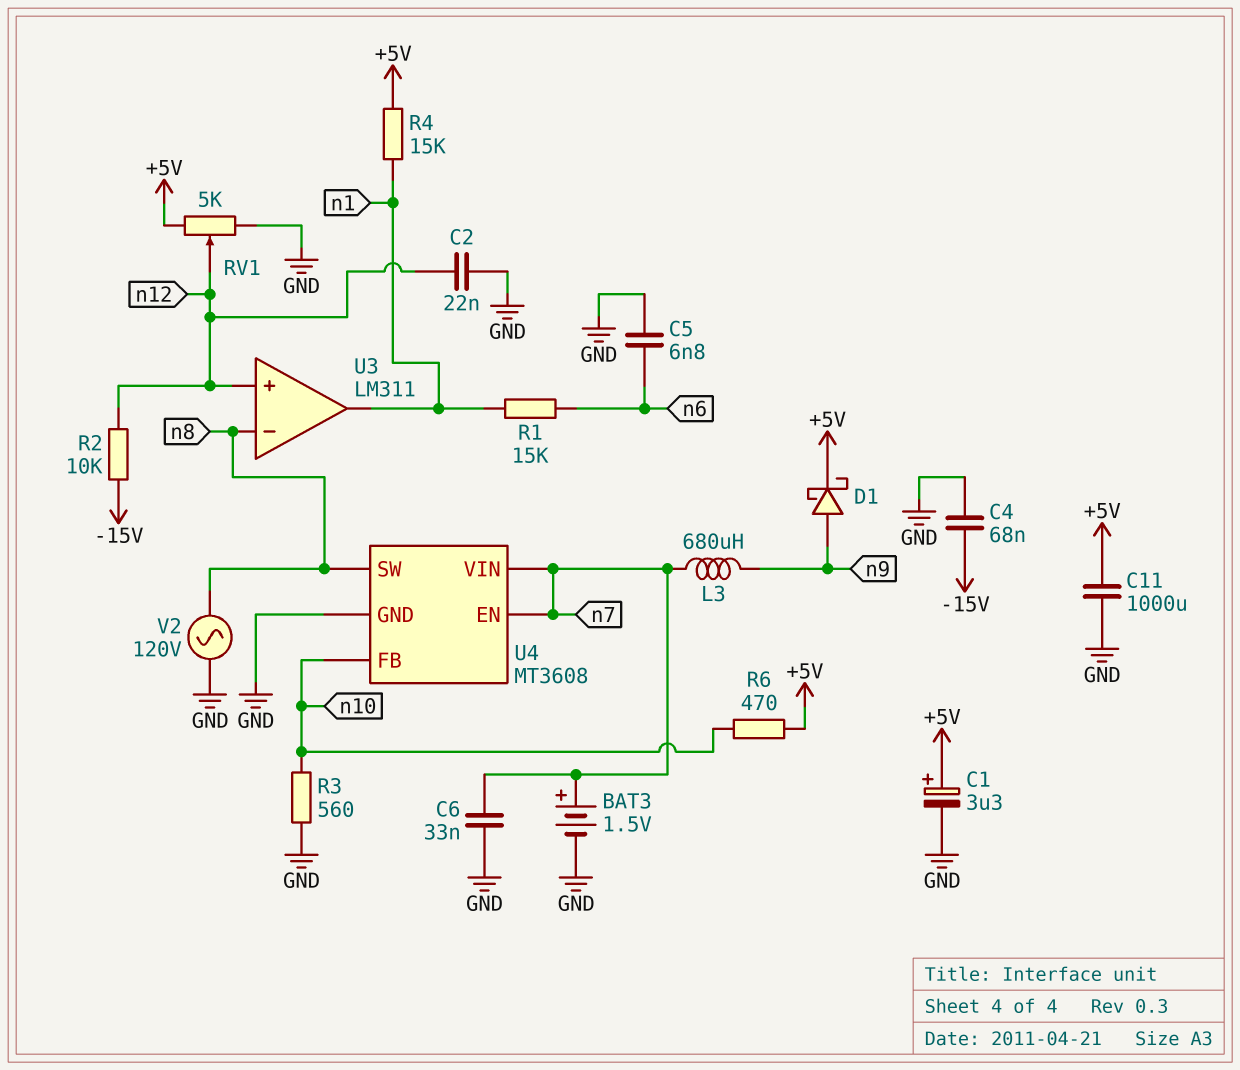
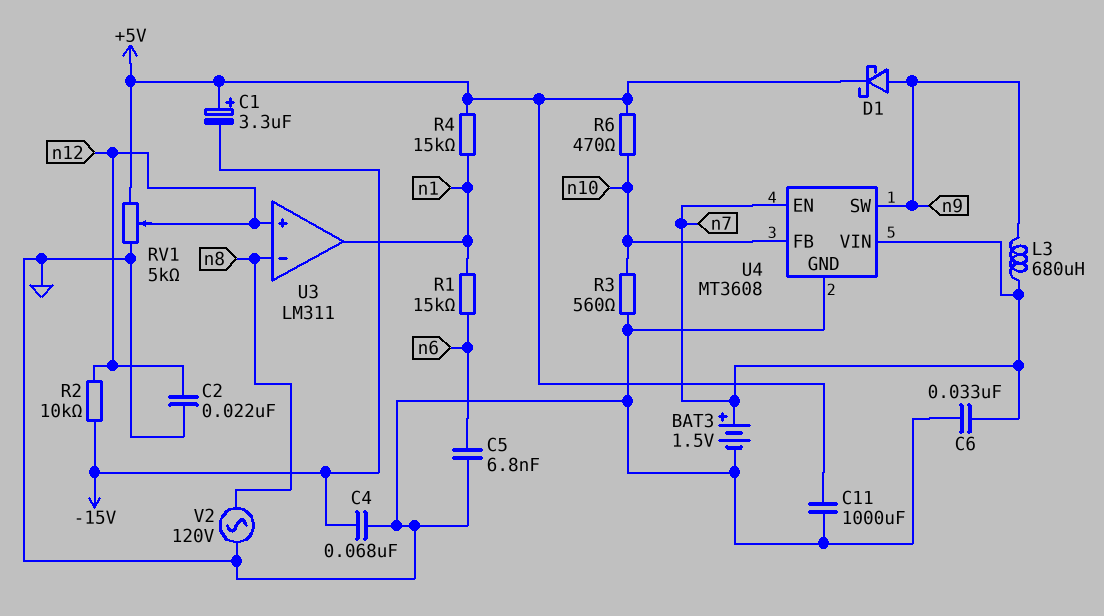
C1: 3.3uF (plus +5V, minus GND) -> 3.3uF (plus +5V, minus -15V)
U4 pin SW: n8 -> n9

